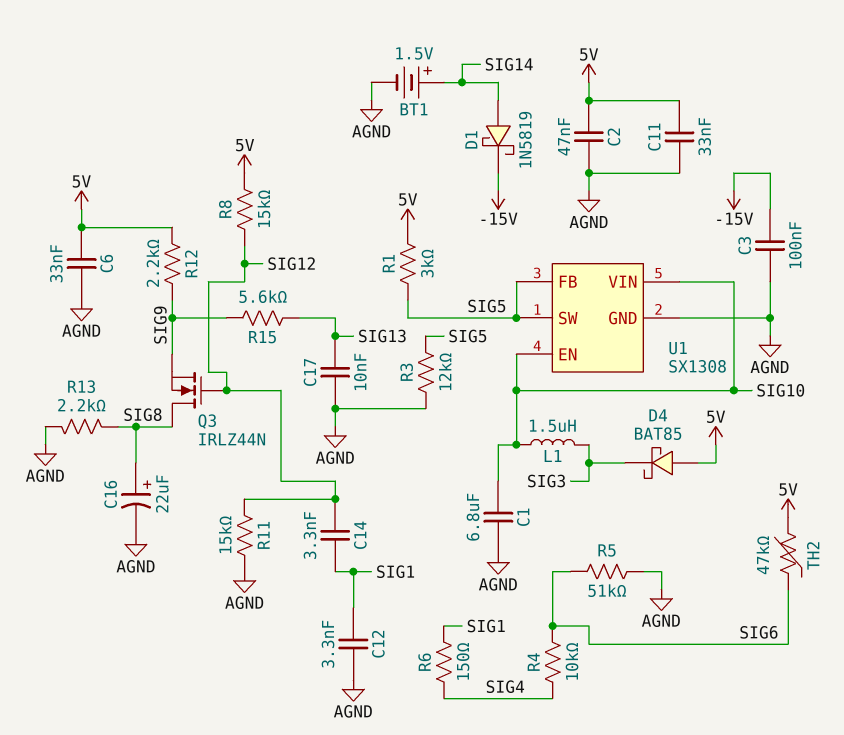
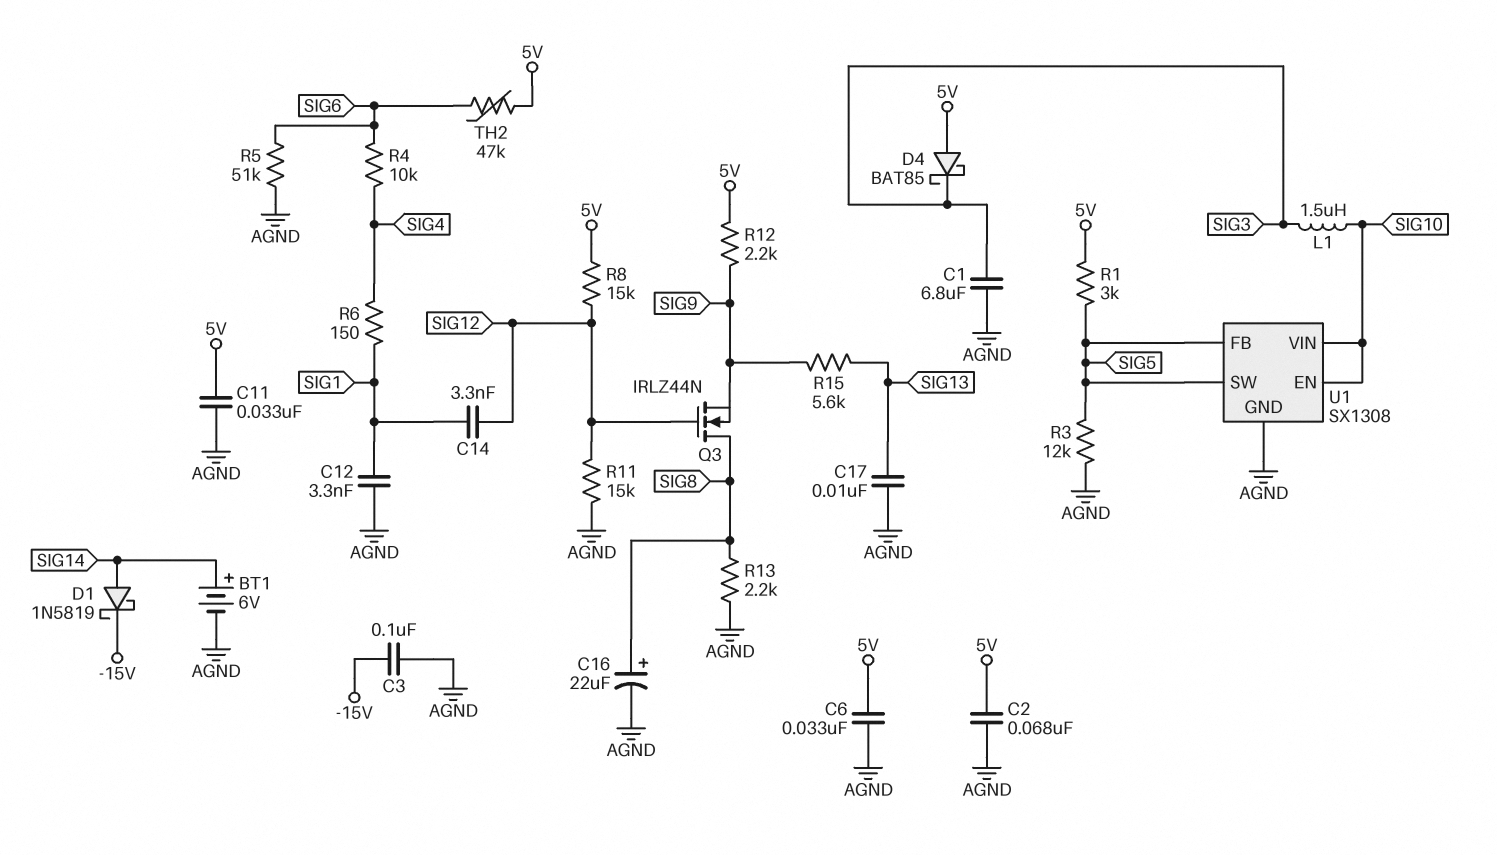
BT1: 1.5V (plus SIG14, minus AGND) -> 6V (plus SIG14, minus AGND)
C1: 6.8uF (AGND, SIG10) -> 6.8uF (AGND, SIG3)
C2: 47nF (5V, AGND) -> 68nF (5V, AGND)

